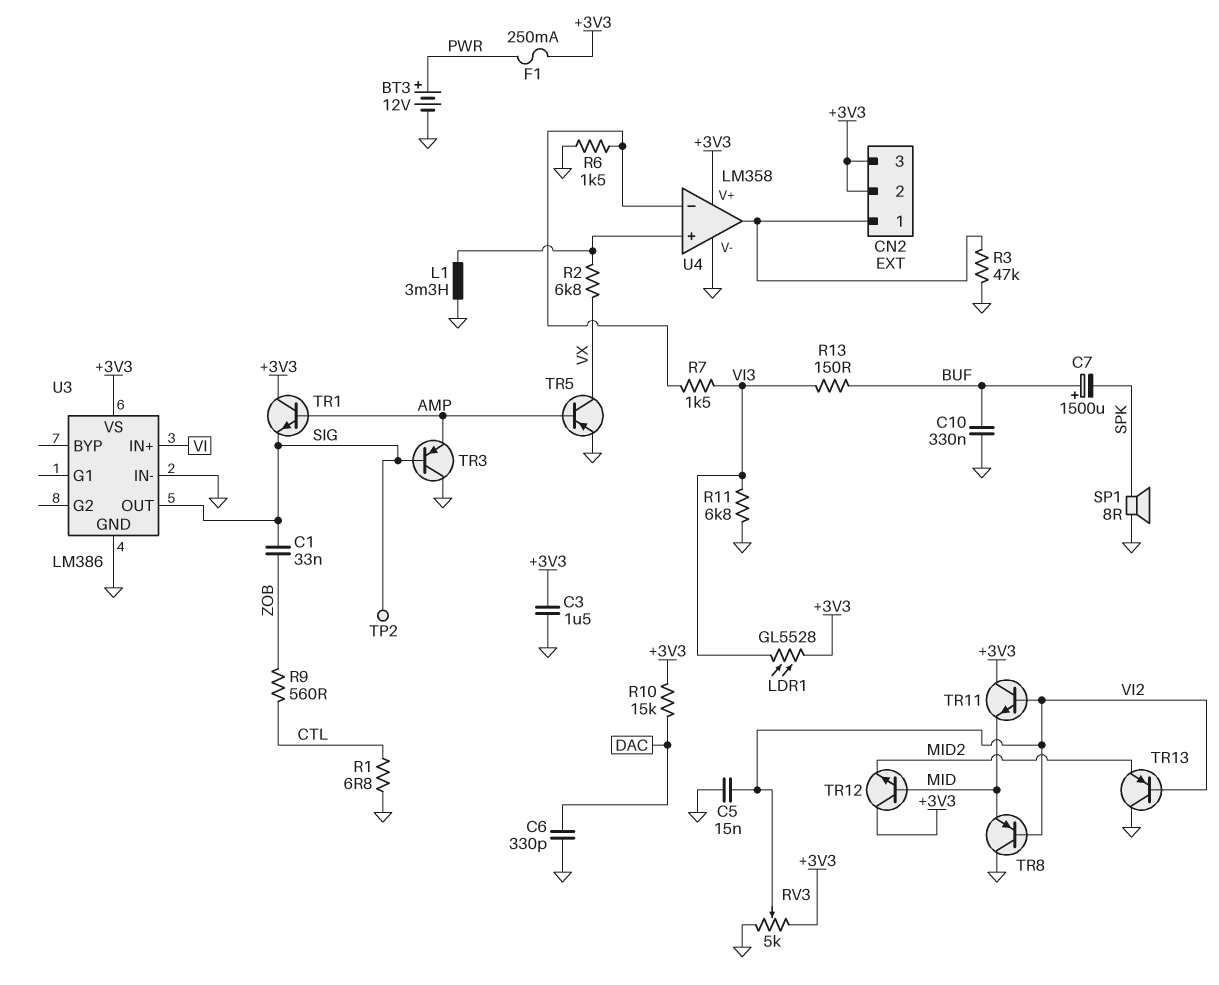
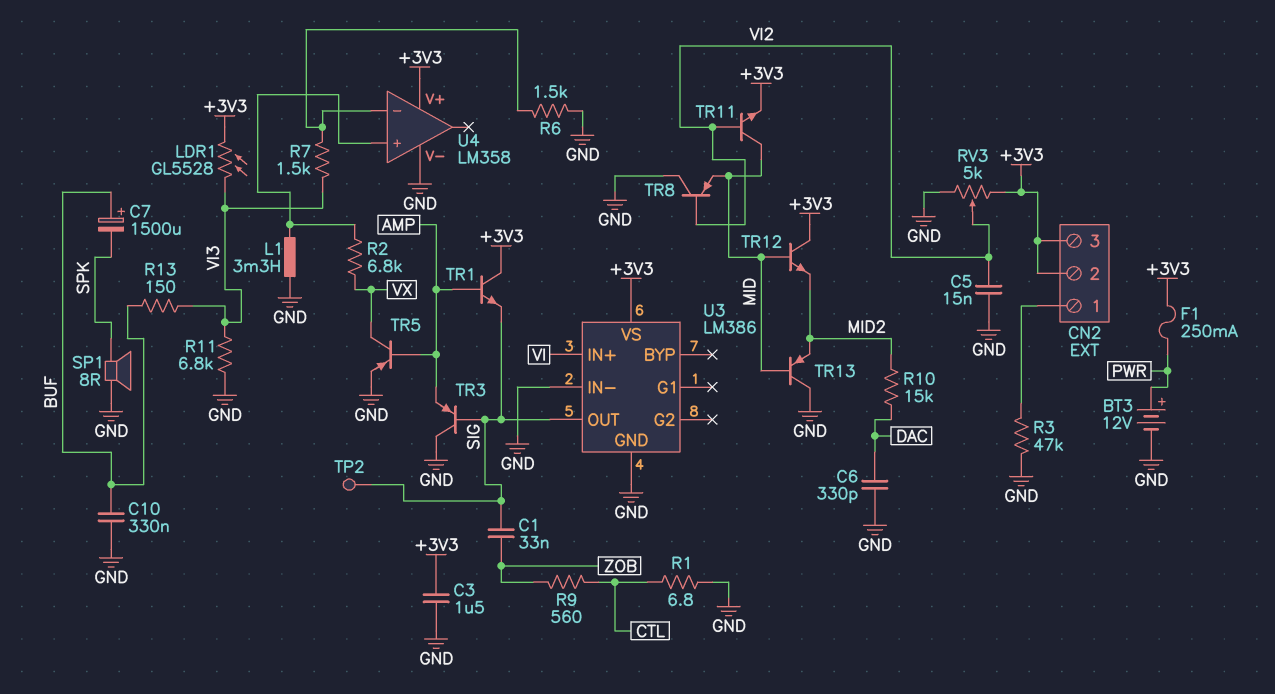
R10: 15k (+3V3, DAC) -> 15k (DAC, MID2)
TR11: NPN (B VI2, C +3V3, E MID) -> NPN (B VI2, C MID, E +3V3)
TR13: PNP (B VI2, C GND, E MID2) -> PNP (B MID, C GND, E MID2)
U4 pin out: CN2/1 -> none

